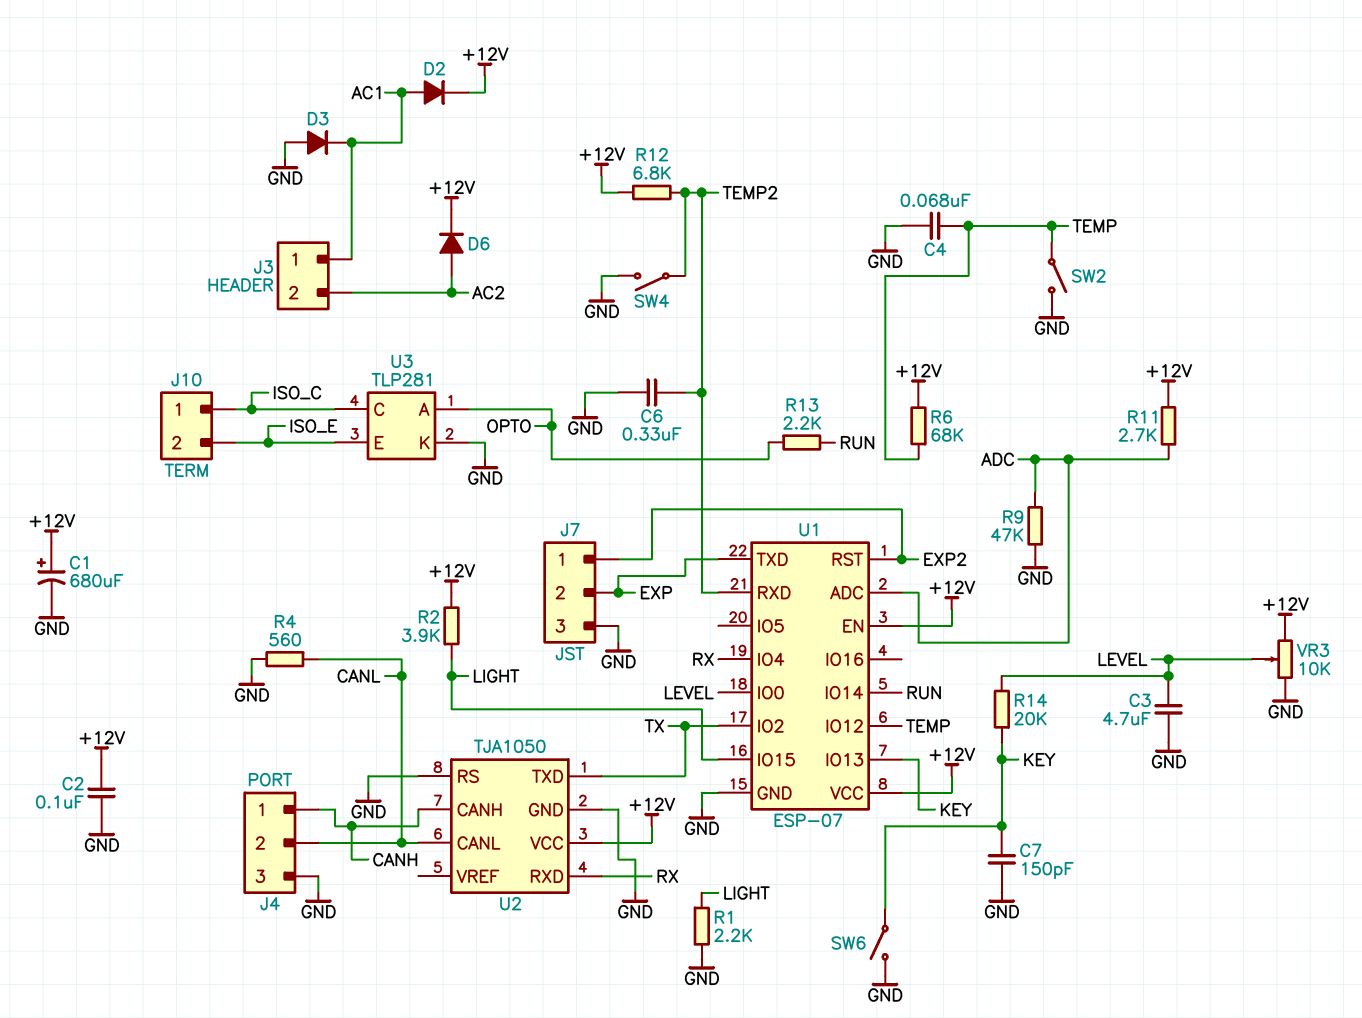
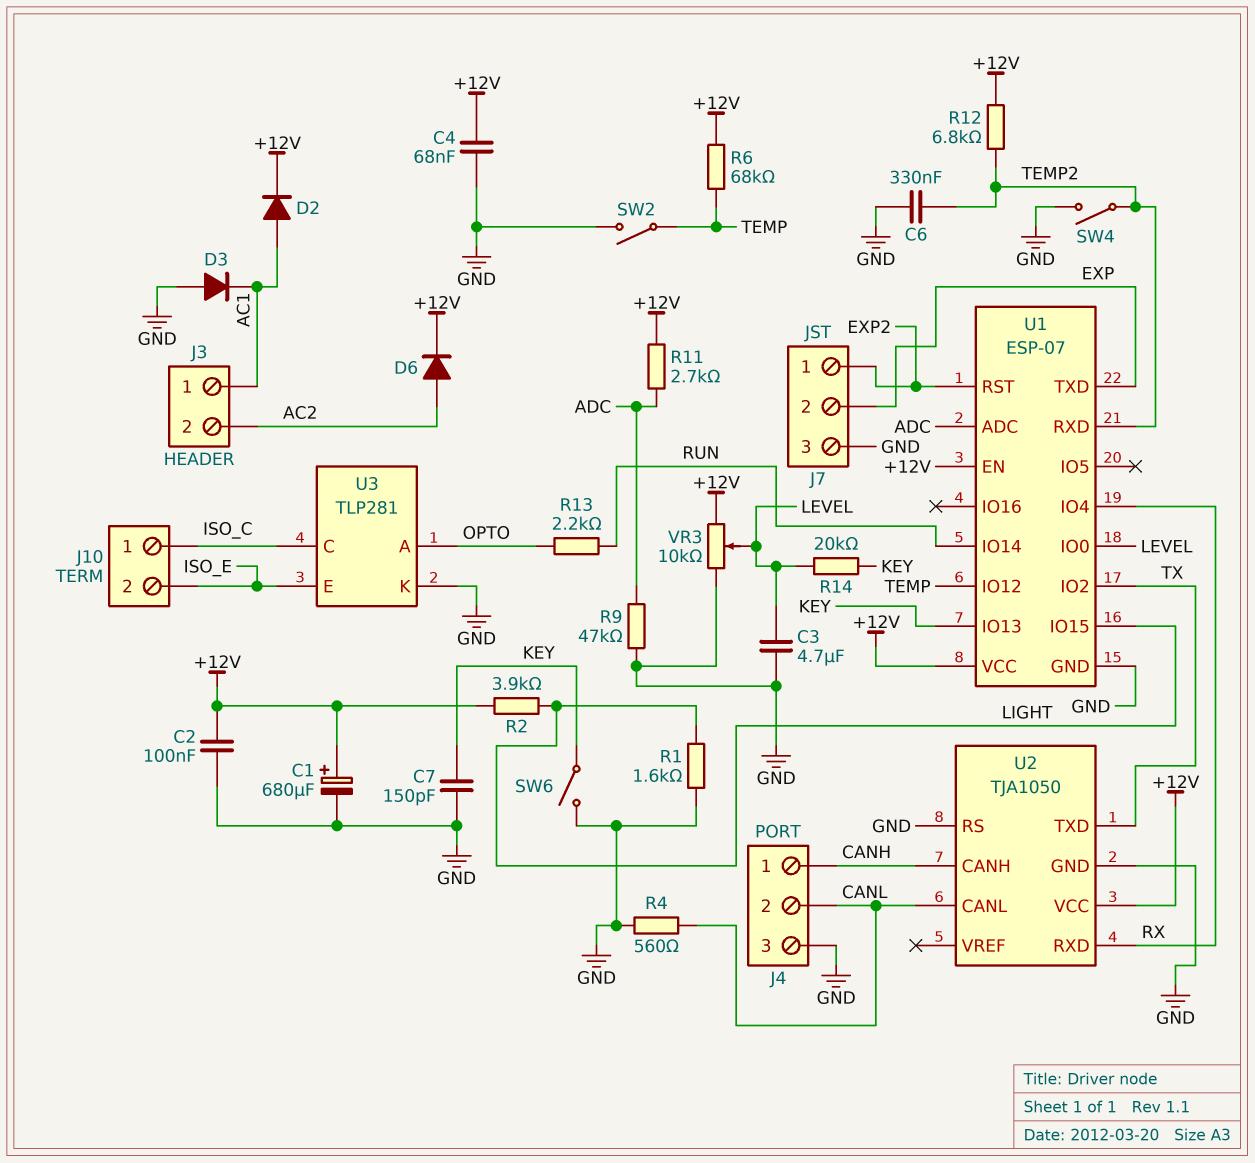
C4: 68nF (GND, TEMP) -> 68nF (+12V, GND)
R1: 2.2k (GND, LIGHT) -> 1.6k (GND, LIGHT)

